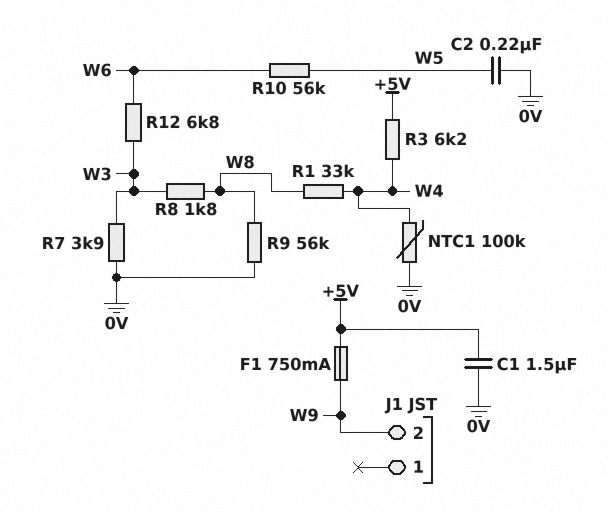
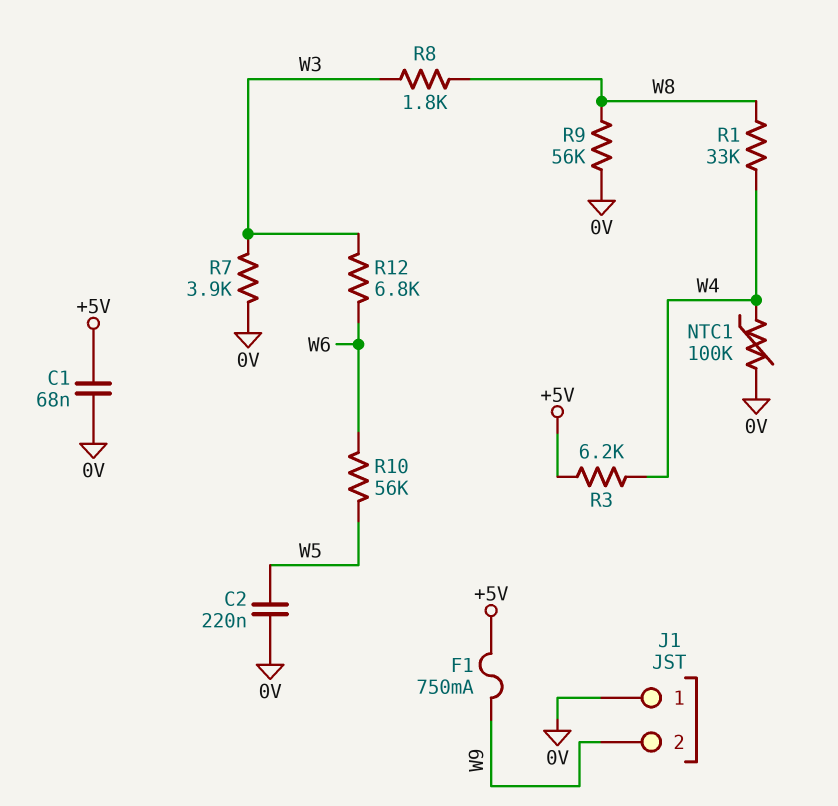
C1: 1.5uF (+5V, 0V) -> 68nF (+5V, 0V)
J1 pin 1: none -> 0V

